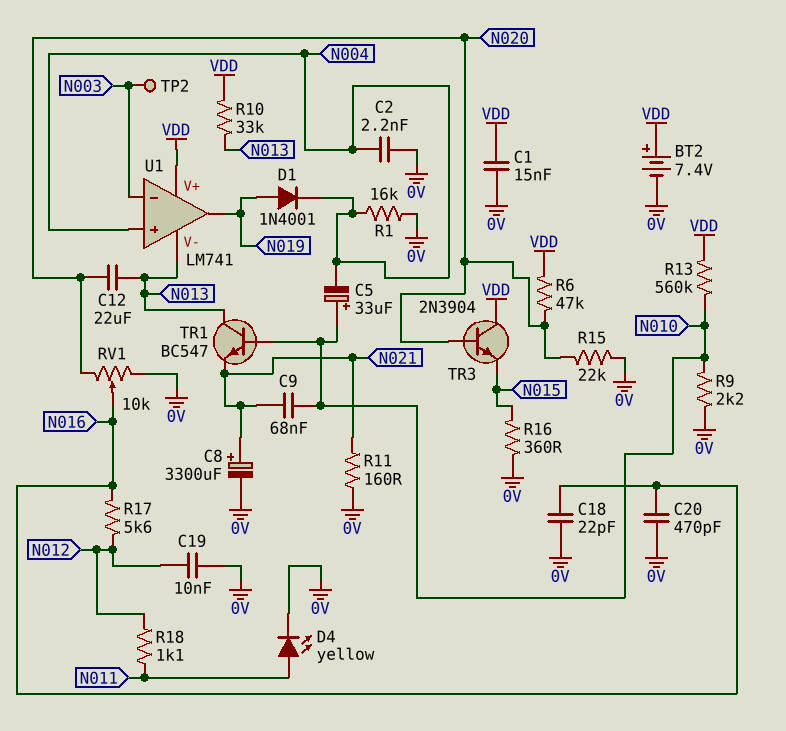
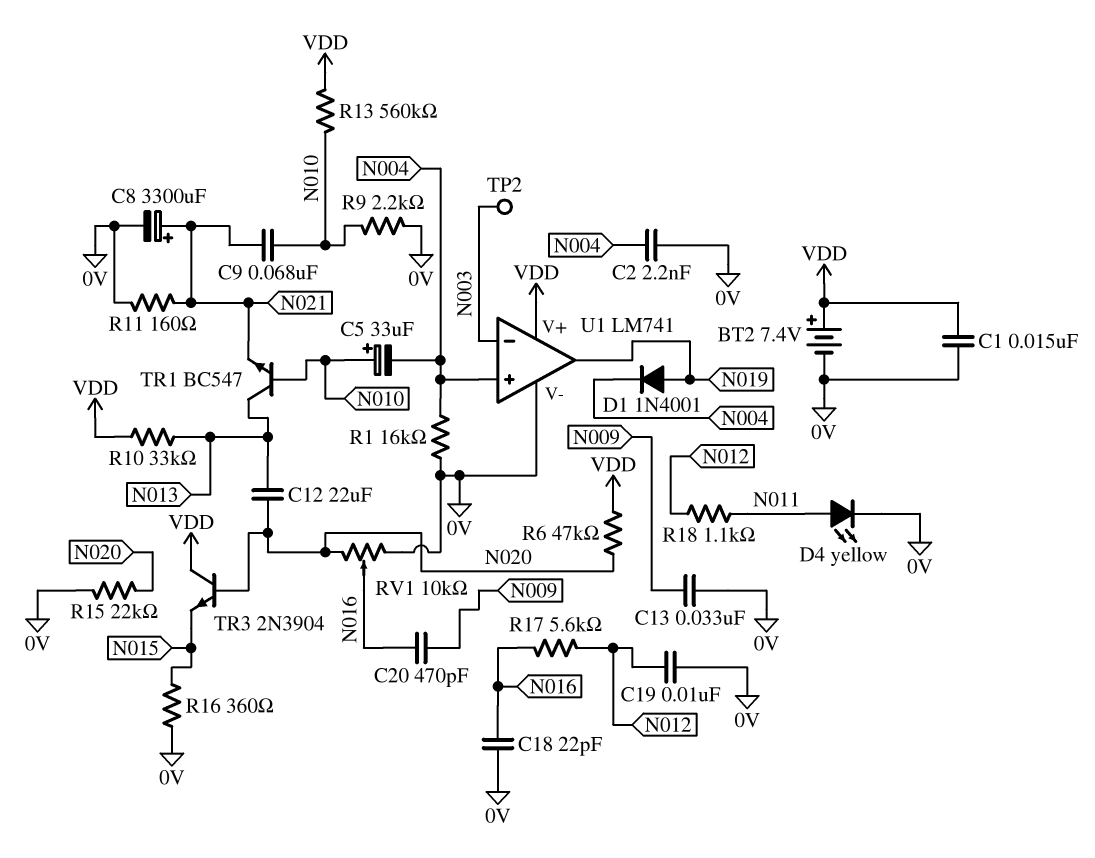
C13: none -> 33nF (0V, N009)
C20: 470pF (0V, N016) -> 470pF (N009, N016)
U1 pin V-: N013 -> 0V

